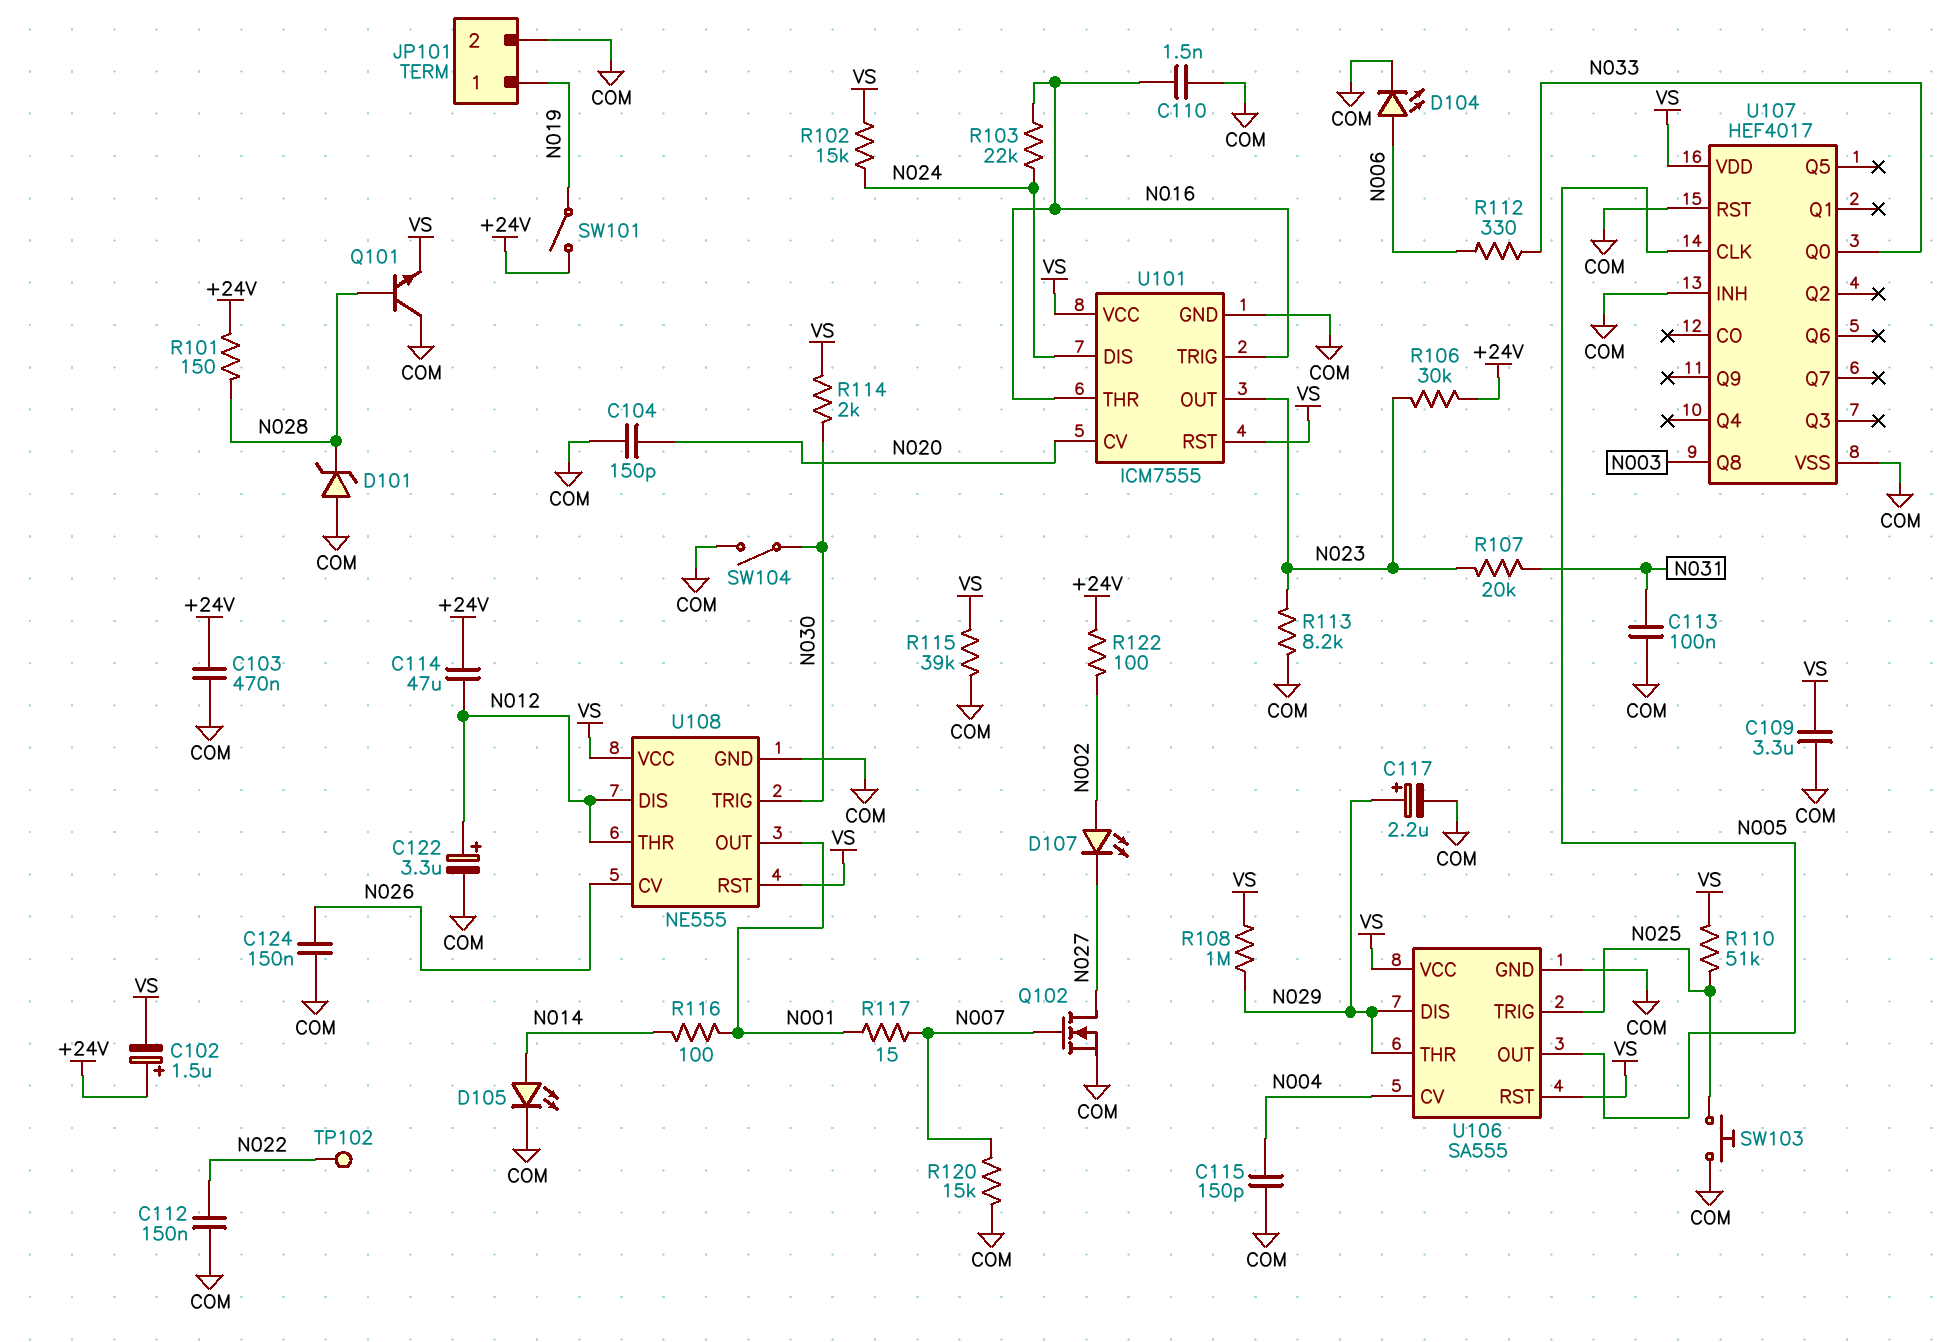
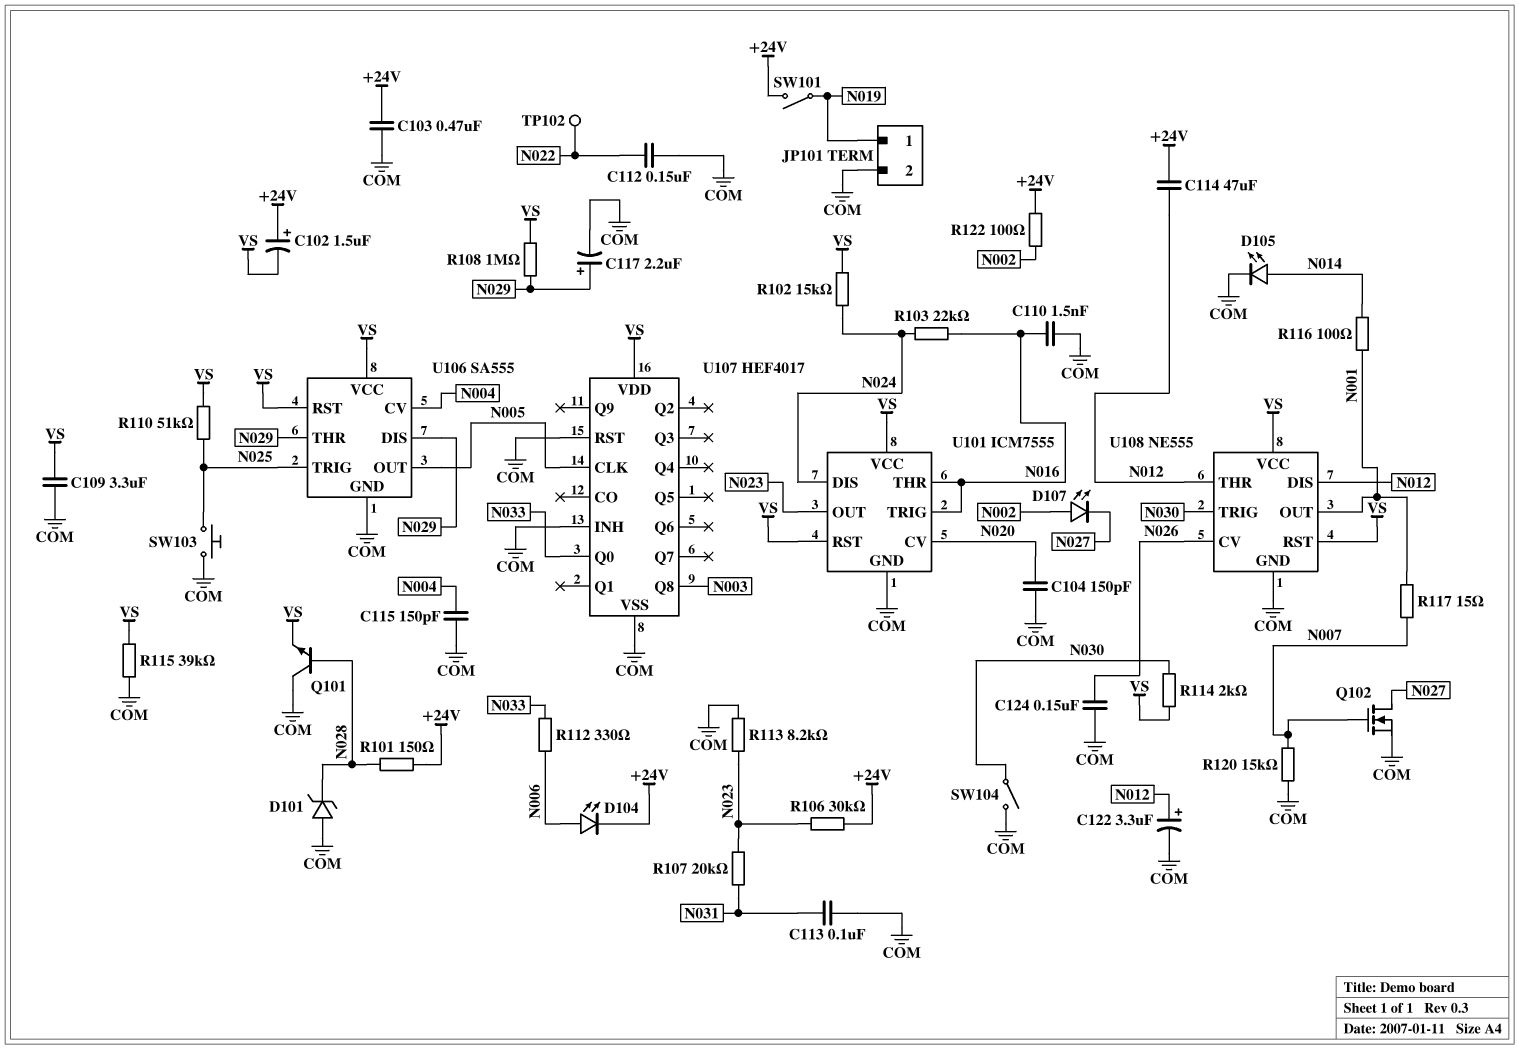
D104: LED (A N006, K COM) -> LED (A N006, K +24V)

